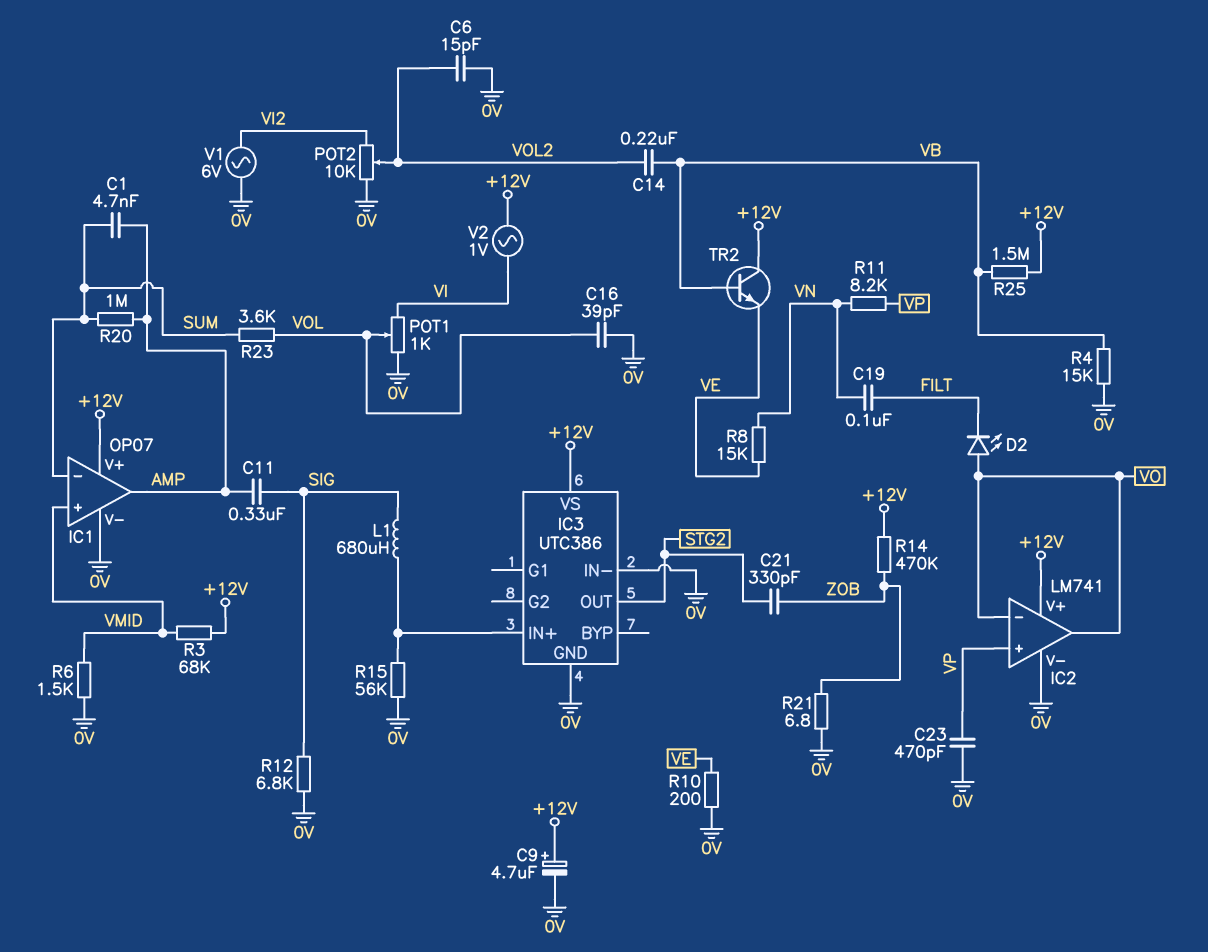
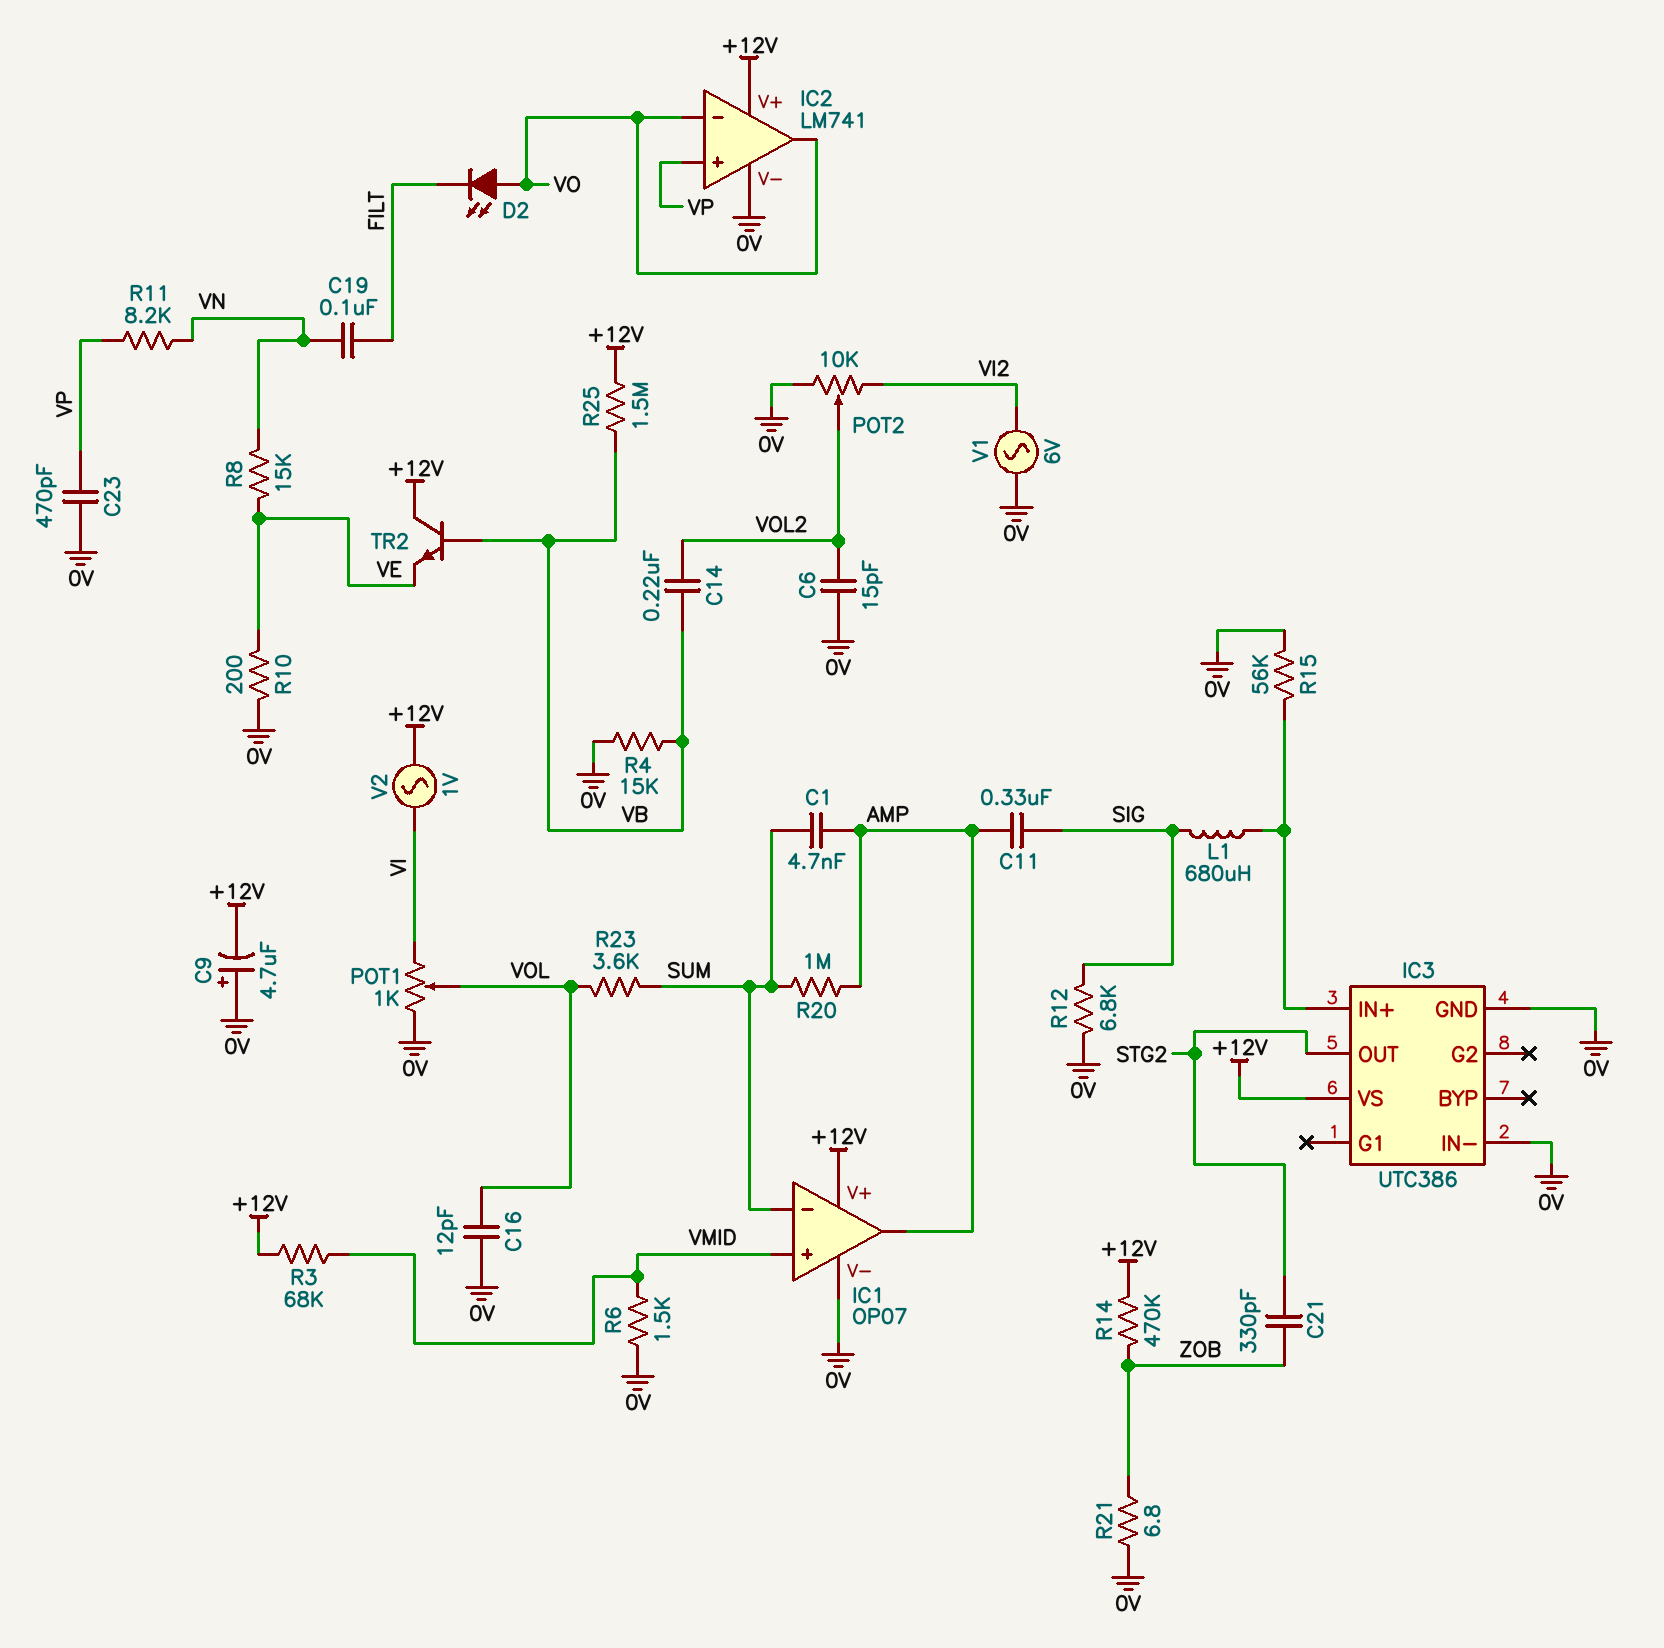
C9: 4.7uF (plus +12V, minus 0V) -> 4.7uF (plus 0V, minus +12V)
C16: 39pF (0V, VOL) -> 12pF (0V, VOL)

